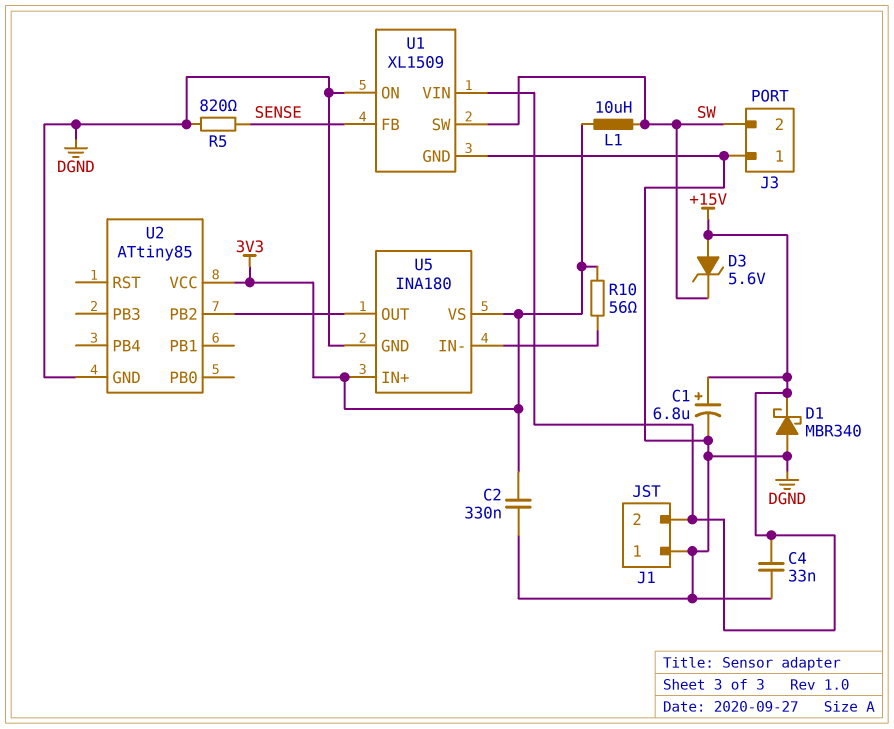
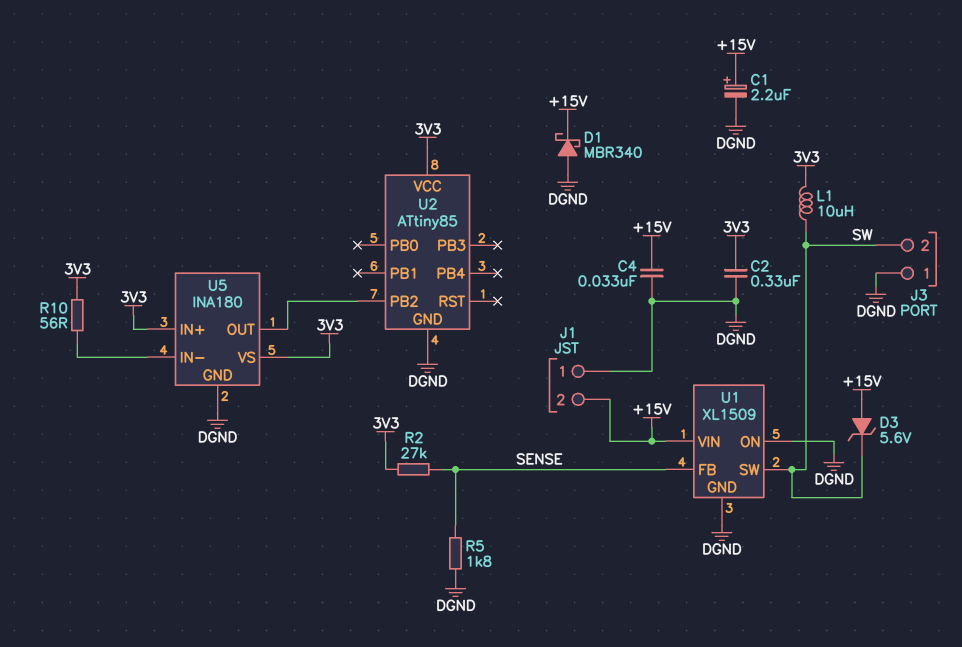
C1: 6.8uF (plus +15V, minus DGND) -> 2.2uF (plus +15V, minus DGND)
R2: none -> 27k (3V3, SENSE)
R5: 820 (DGND, SENSE) -> 1.8k (DGND, SENSE)

